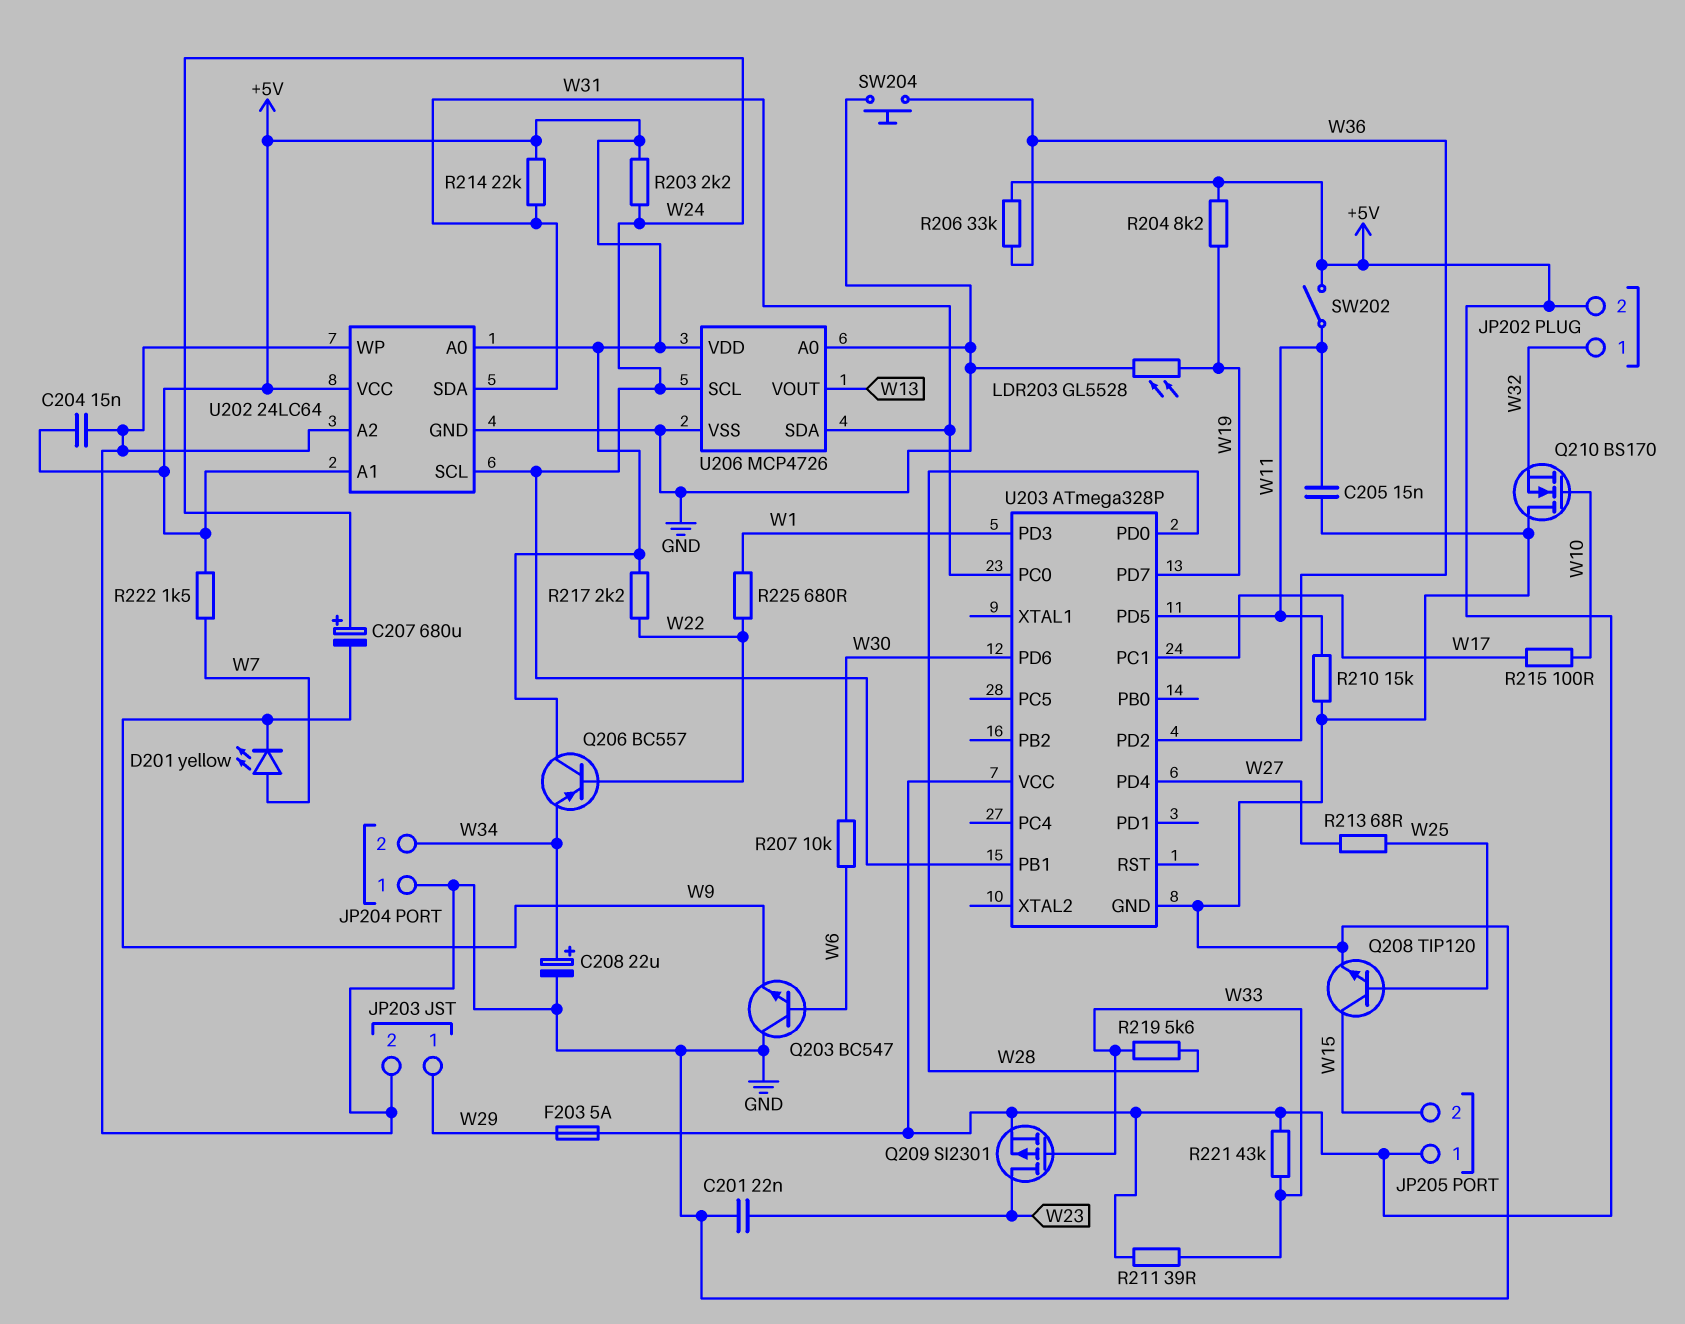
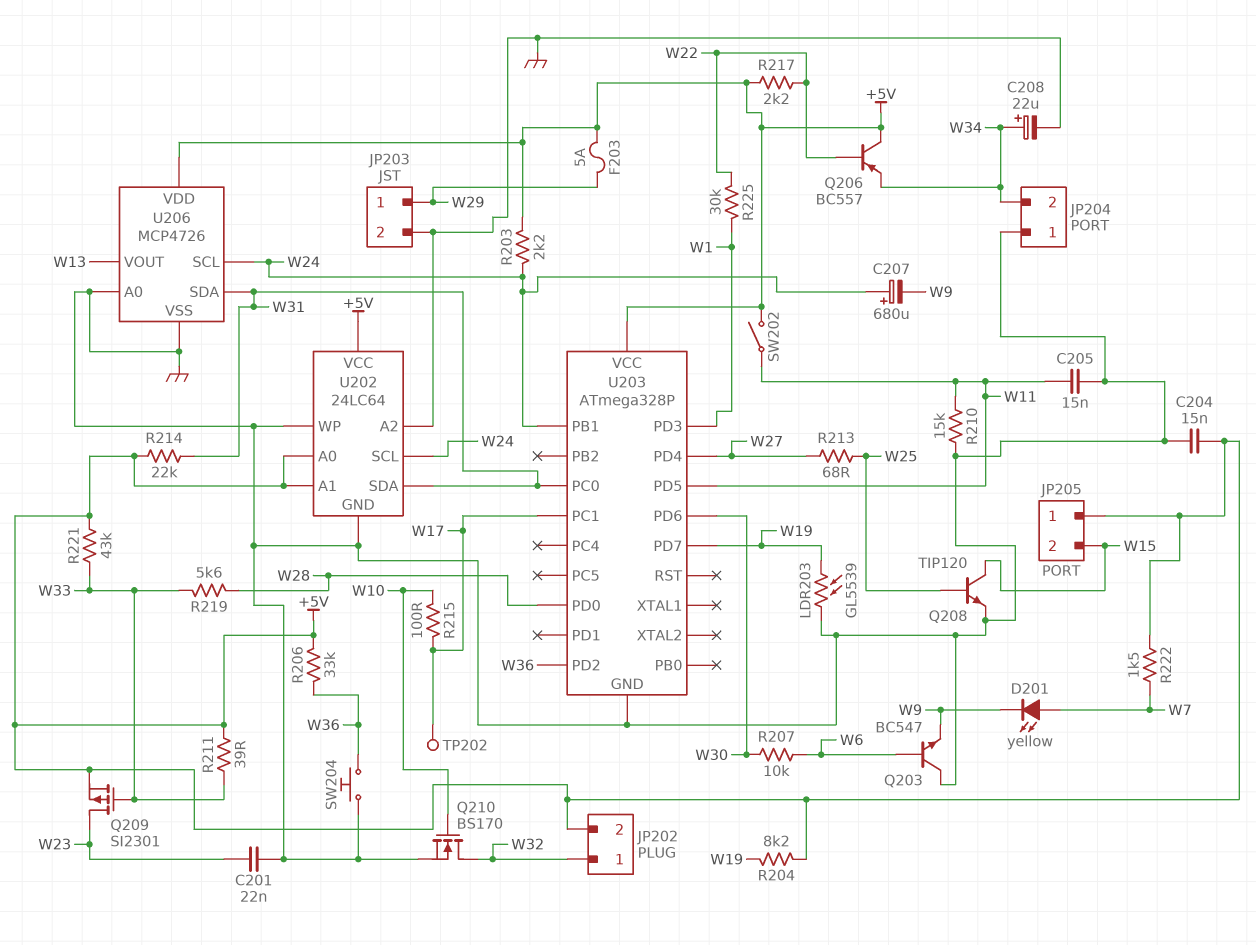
LDR203: GL5528 (GND, W19) -> GL5539 (GND, W19)
Q210: NMOS BS170 (G W10, D GND, S W32) -> NMOS BS170 (G W10, D W32, S GND)
R225: 680 (W1, W22) -> 30k (W1, W22)
TP202: none -> test point (W17)

